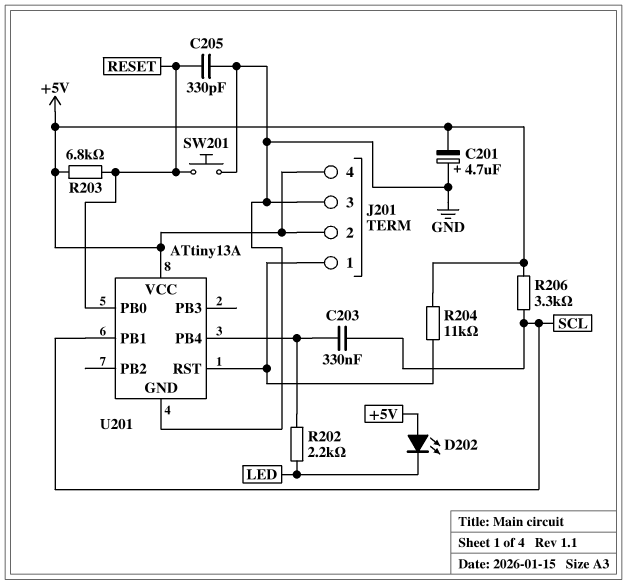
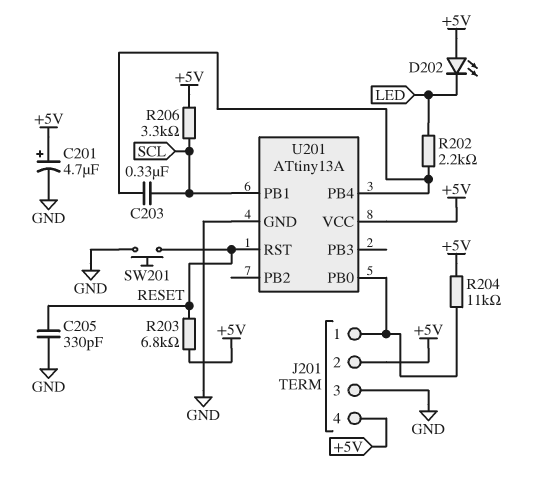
C201: 4.7uF (plus GND, minus +5V) -> 4.7uF (plus +5V, minus GND)
U201 pin PB0: RESET -> J201/1
U201 pin RST: J201/1 -> RESET

